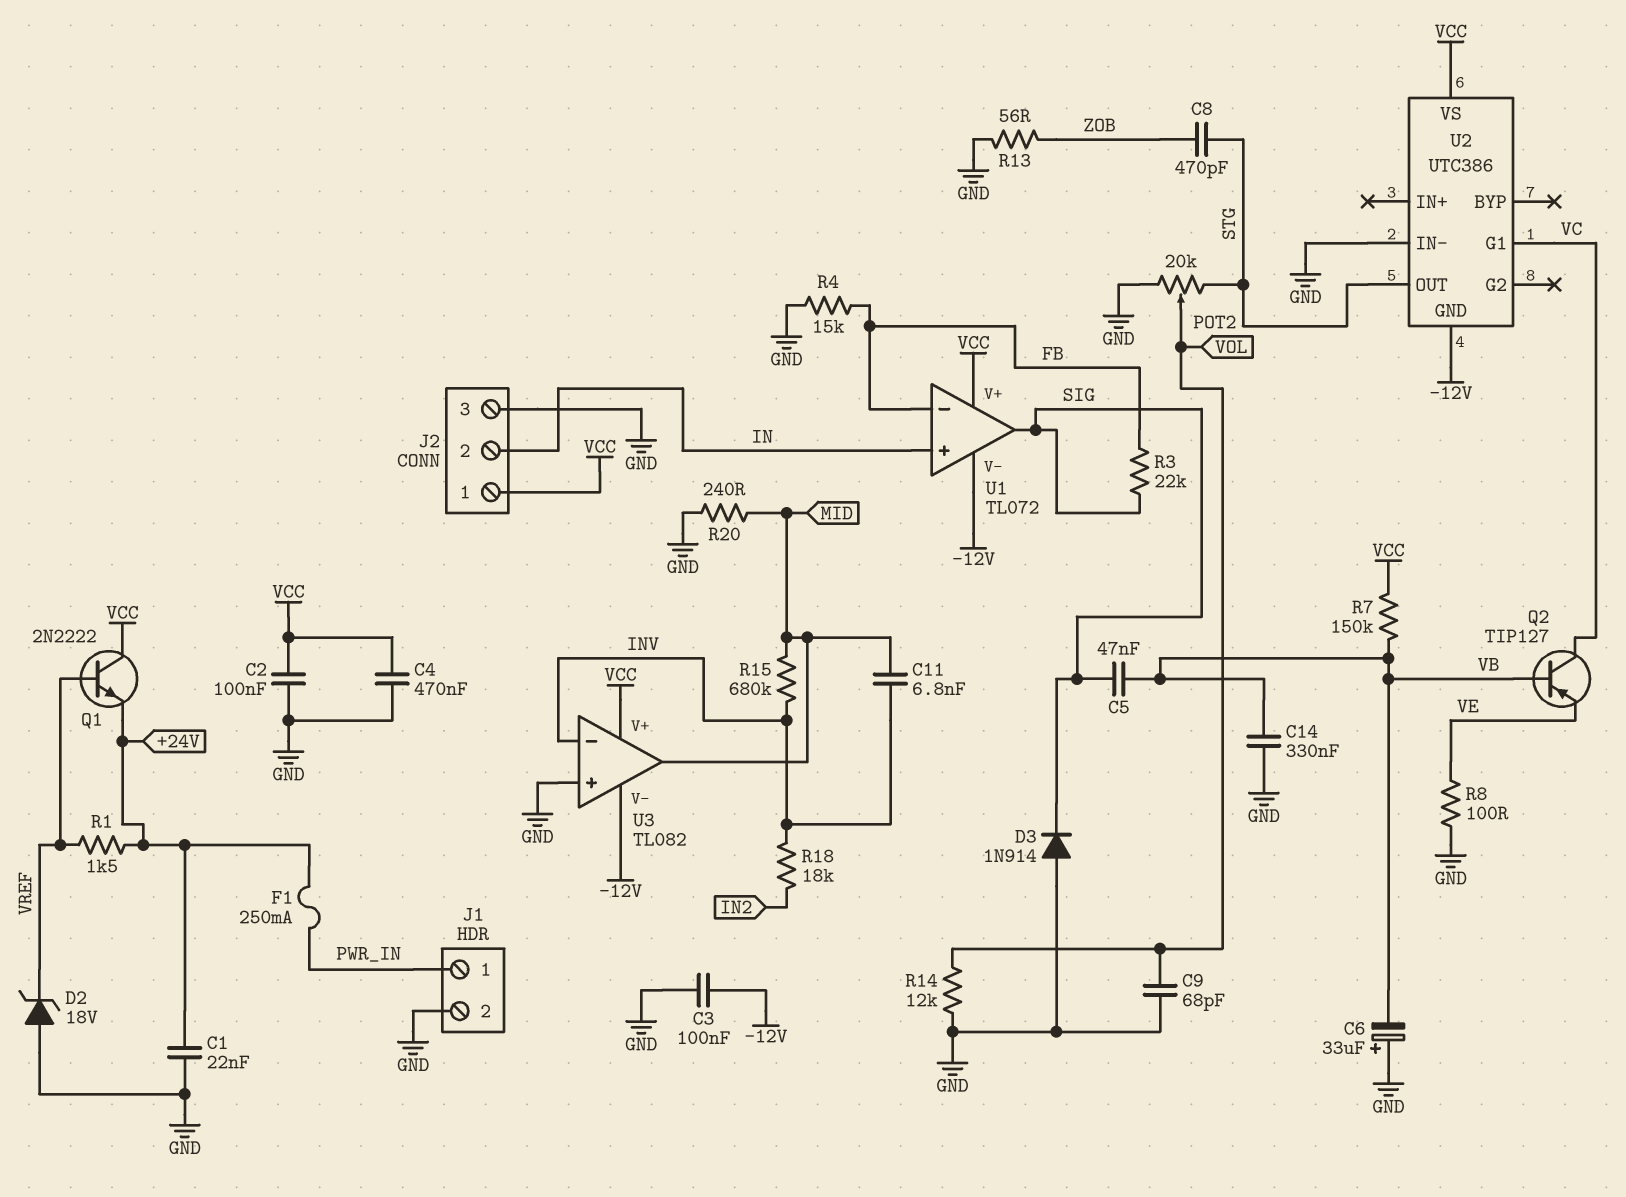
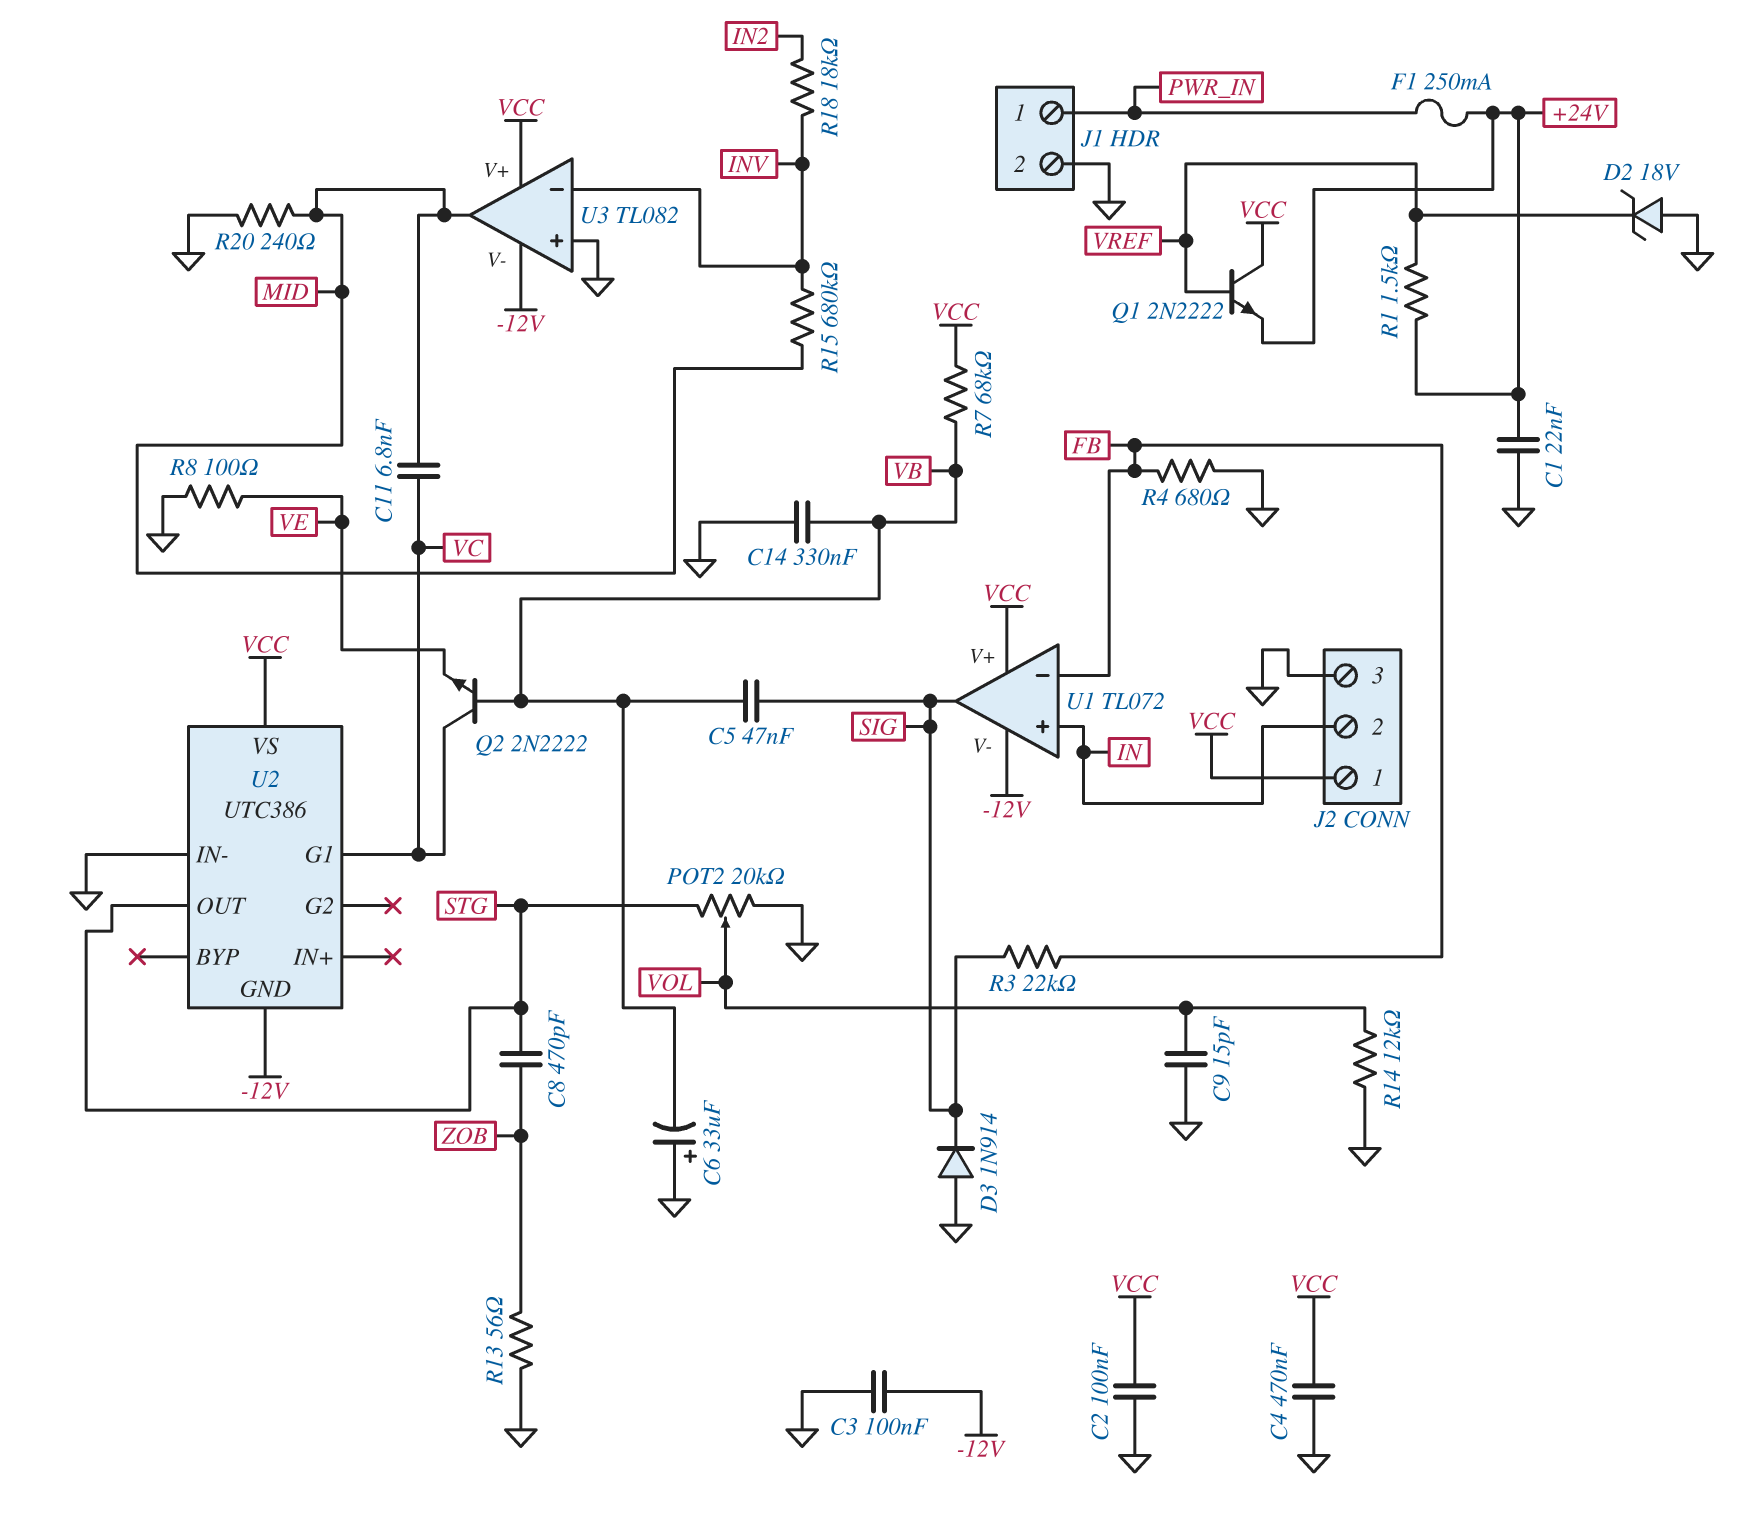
C9: 68pF (GND, VOL) -> 15pF (GND, VOL)
C11: 6.8nF (INV, MID) -> 6.8nF (MID, VC)
Q2: PNP TIP127 (B VB, C VC, E VE) -> NPN 2N2222 (B VB, C VC, E VE)
R4: 15k (FB, GND) -> 680 (FB, GND)
R7: 150k (VB, VCC) -> 68k (VB, VCC)

